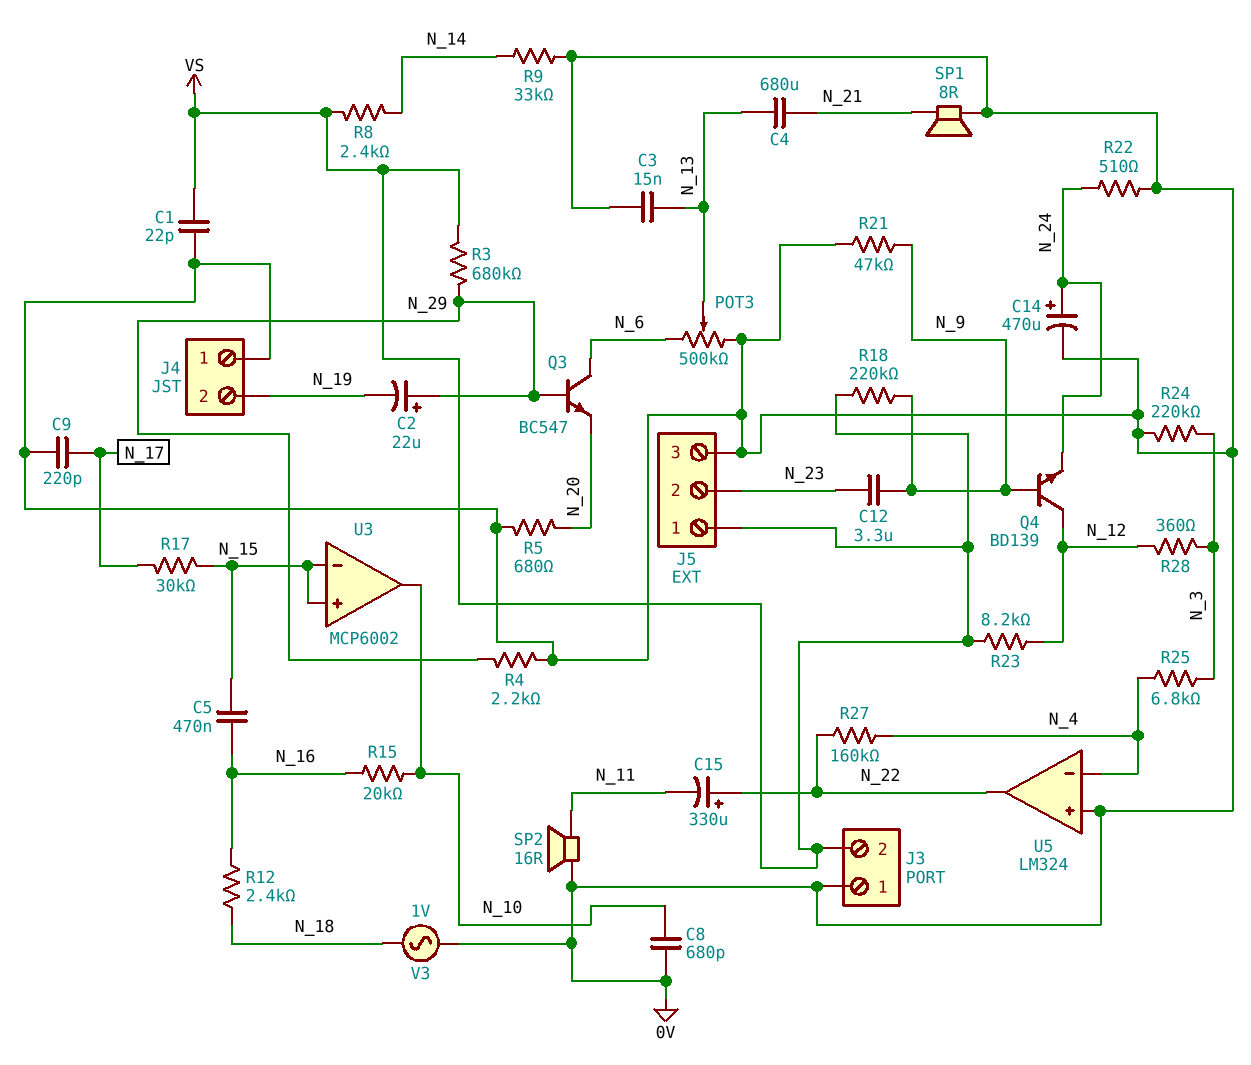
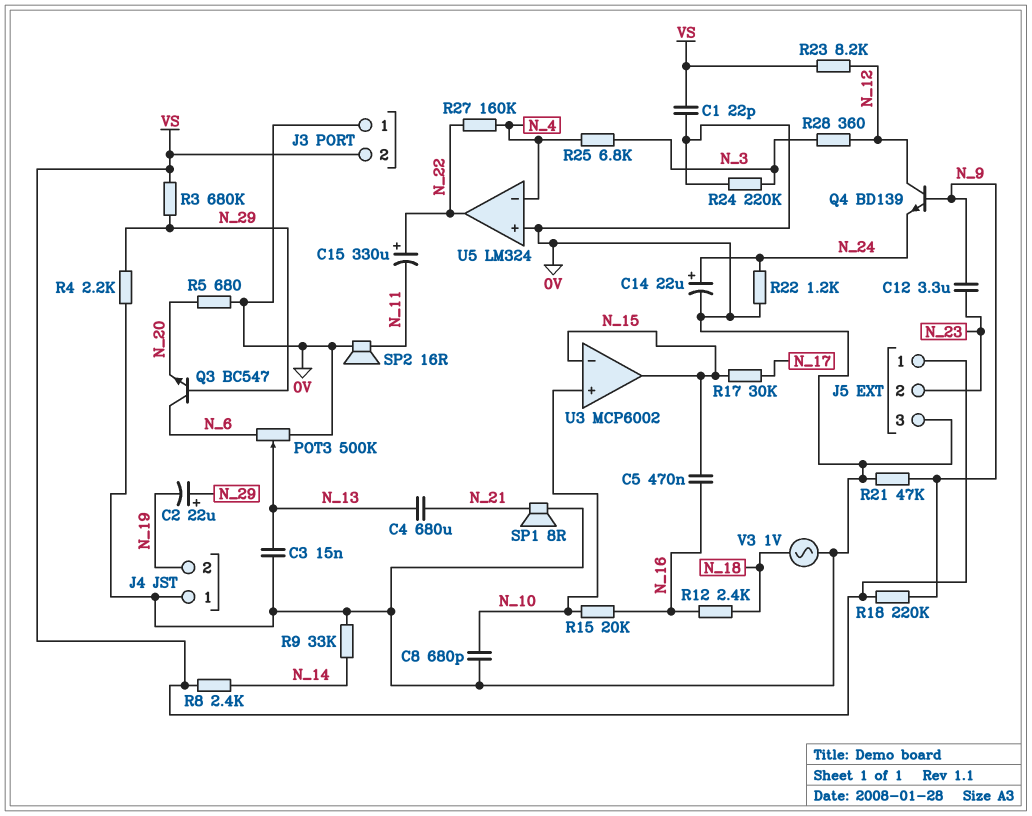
C9: 220pF (0V, N_17) -> none
C14: 470uF (plus N_24, minus 0V) -> 22uF (plus N_24, minus 0V)
R22: 510 (0V, N_24) -> 1.2k (0V, N_24)
U3 pin in+: N_15 -> N_10
U3 pin out: N_10 -> N_15

